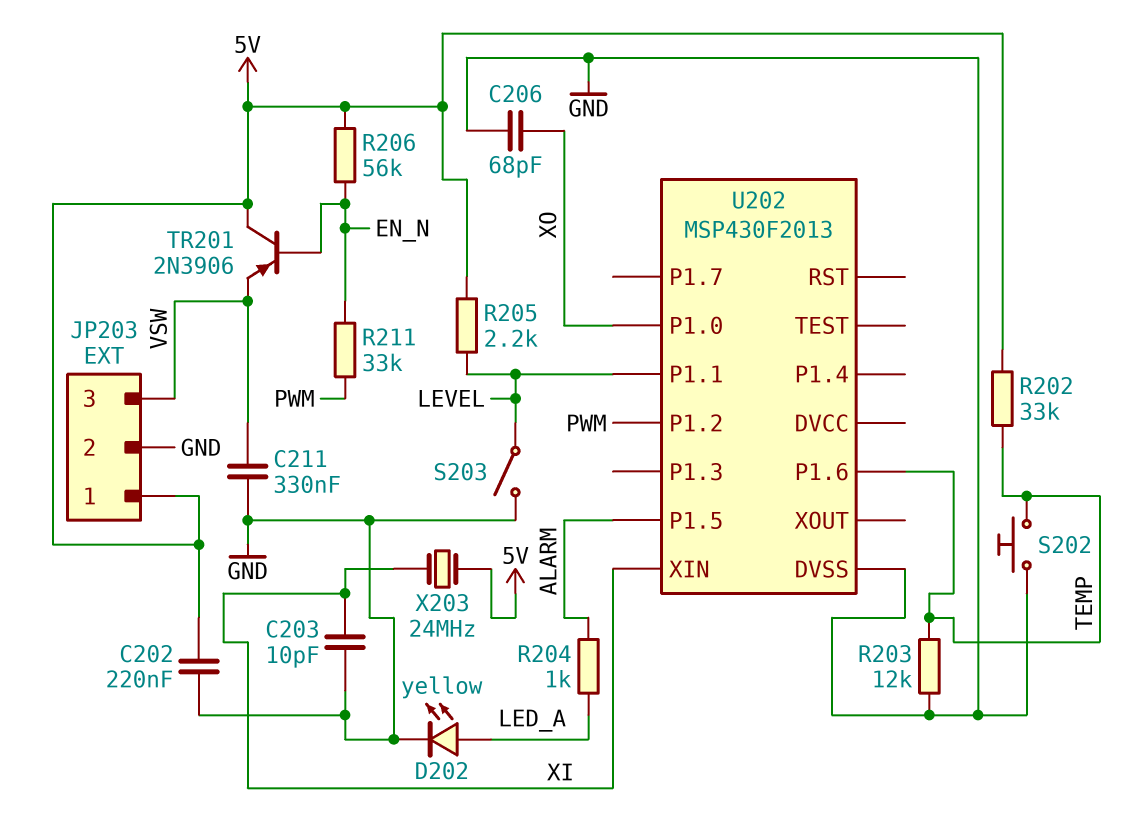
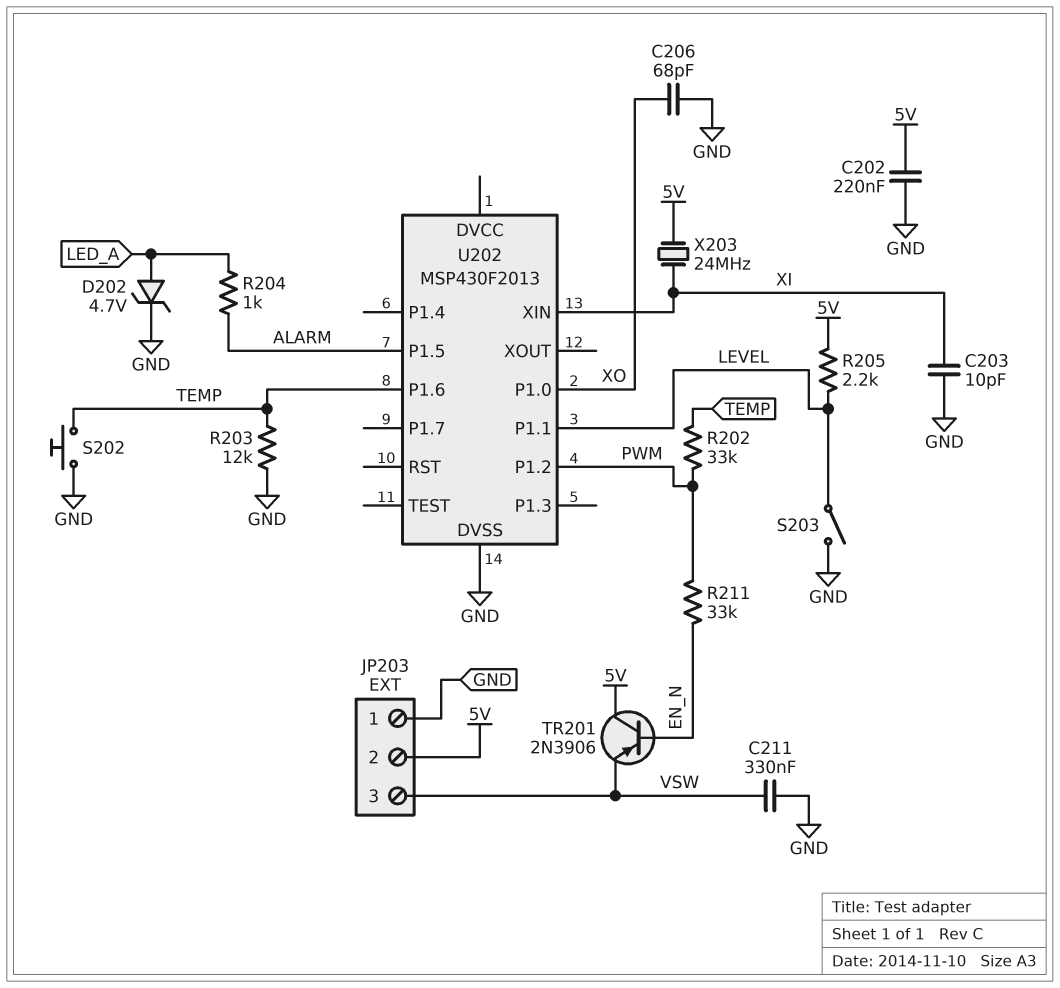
D202: LED yellow (A LED_A, K GND) -> zener 4.7V (A LED_A, K GND)
JP203 pin 1: 5V -> GND
JP203 pin 2: GND -> 5V
R202: 33k (5V, TEMP) -> 33k (PWM, TEMP)
R206: 56k (5V, EN_N) -> none

